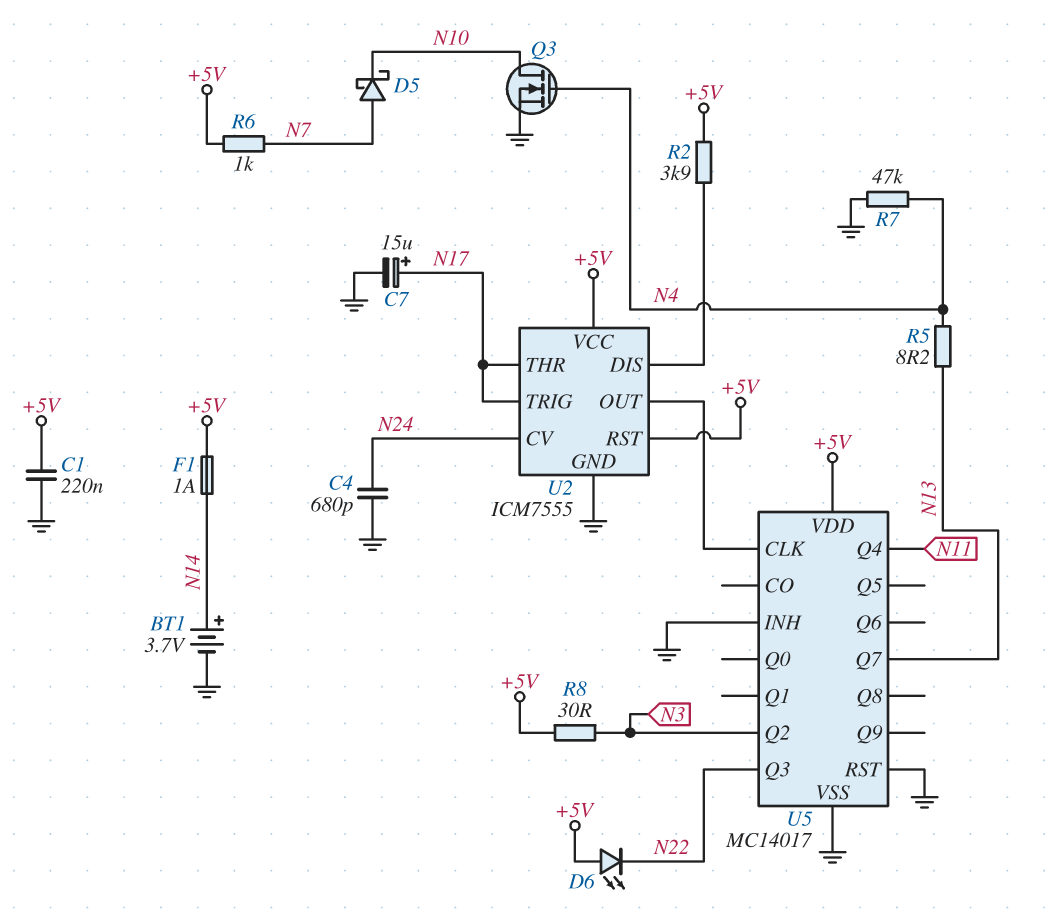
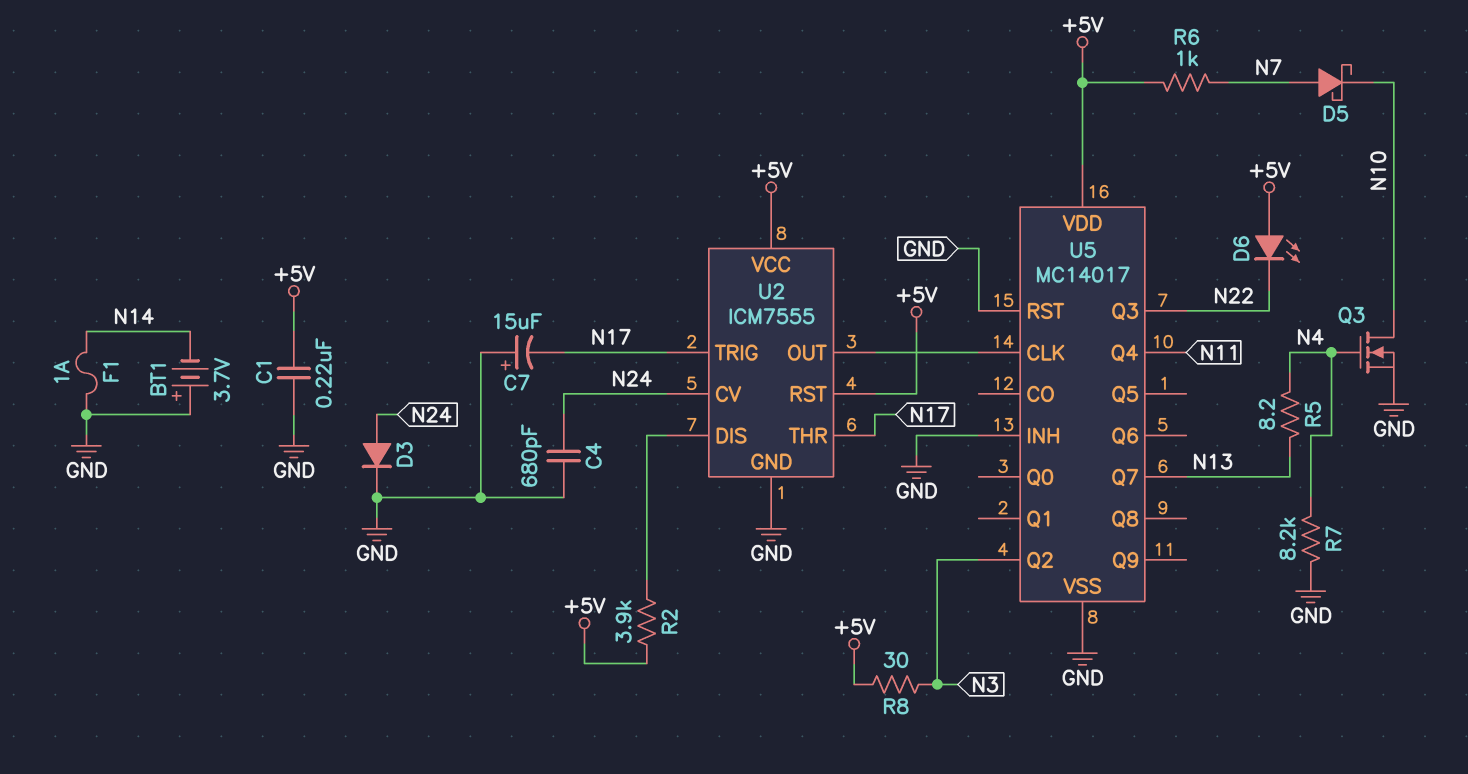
BT1: 3.7V (plus N14, minus GND) -> 3.7V (plus GND, minus N14)
C7: 15uF (plus N17, minus GND) -> 15uF (plus GND, minus N17)
D3: none -> diode (A N24, K GND)
F1: 1A (+5V, N14) -> 1A (GND, N14)
R7: 47k (GND, N4) -> 8.2k (GND, N4)

